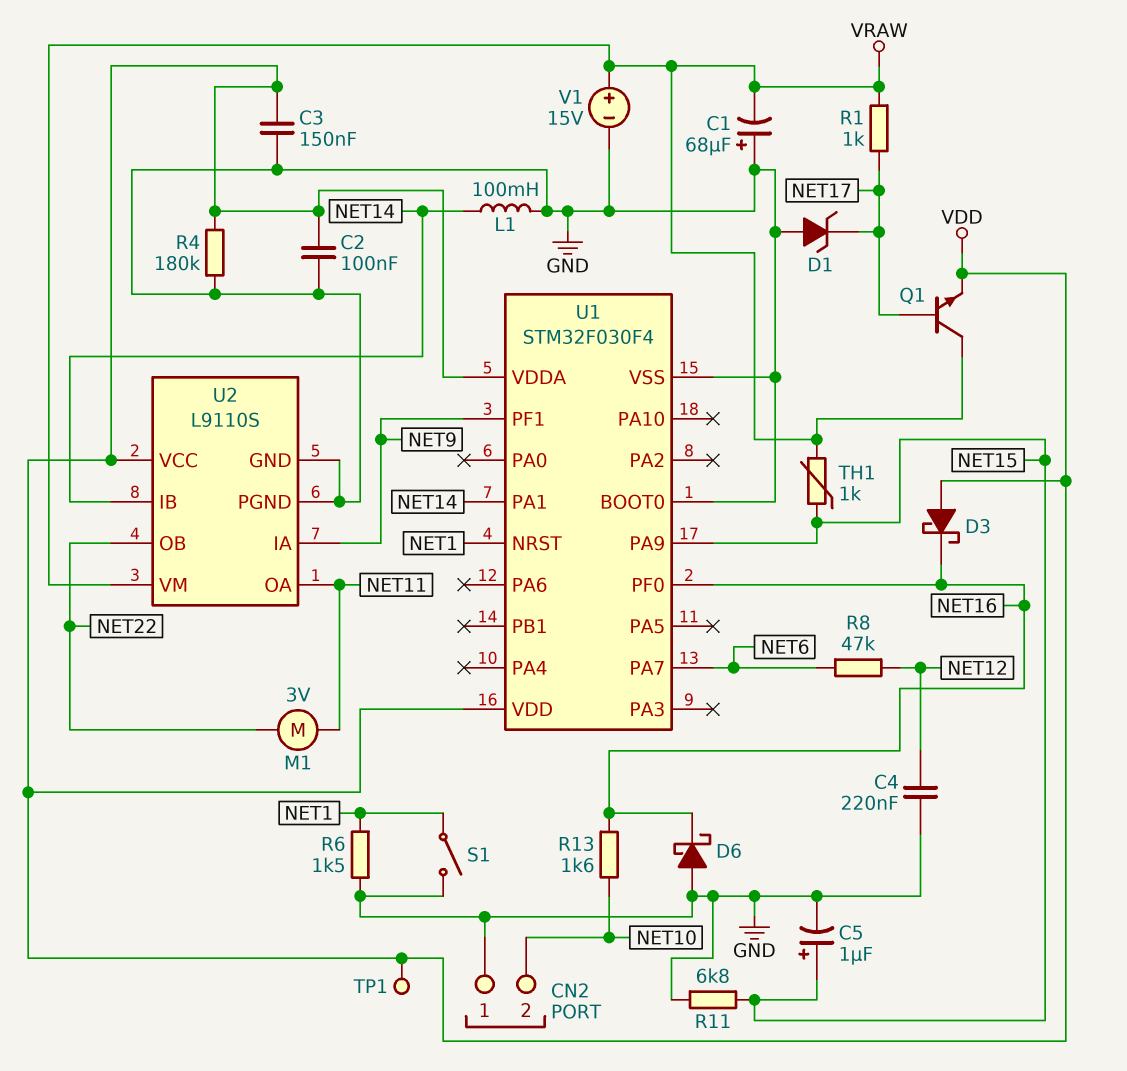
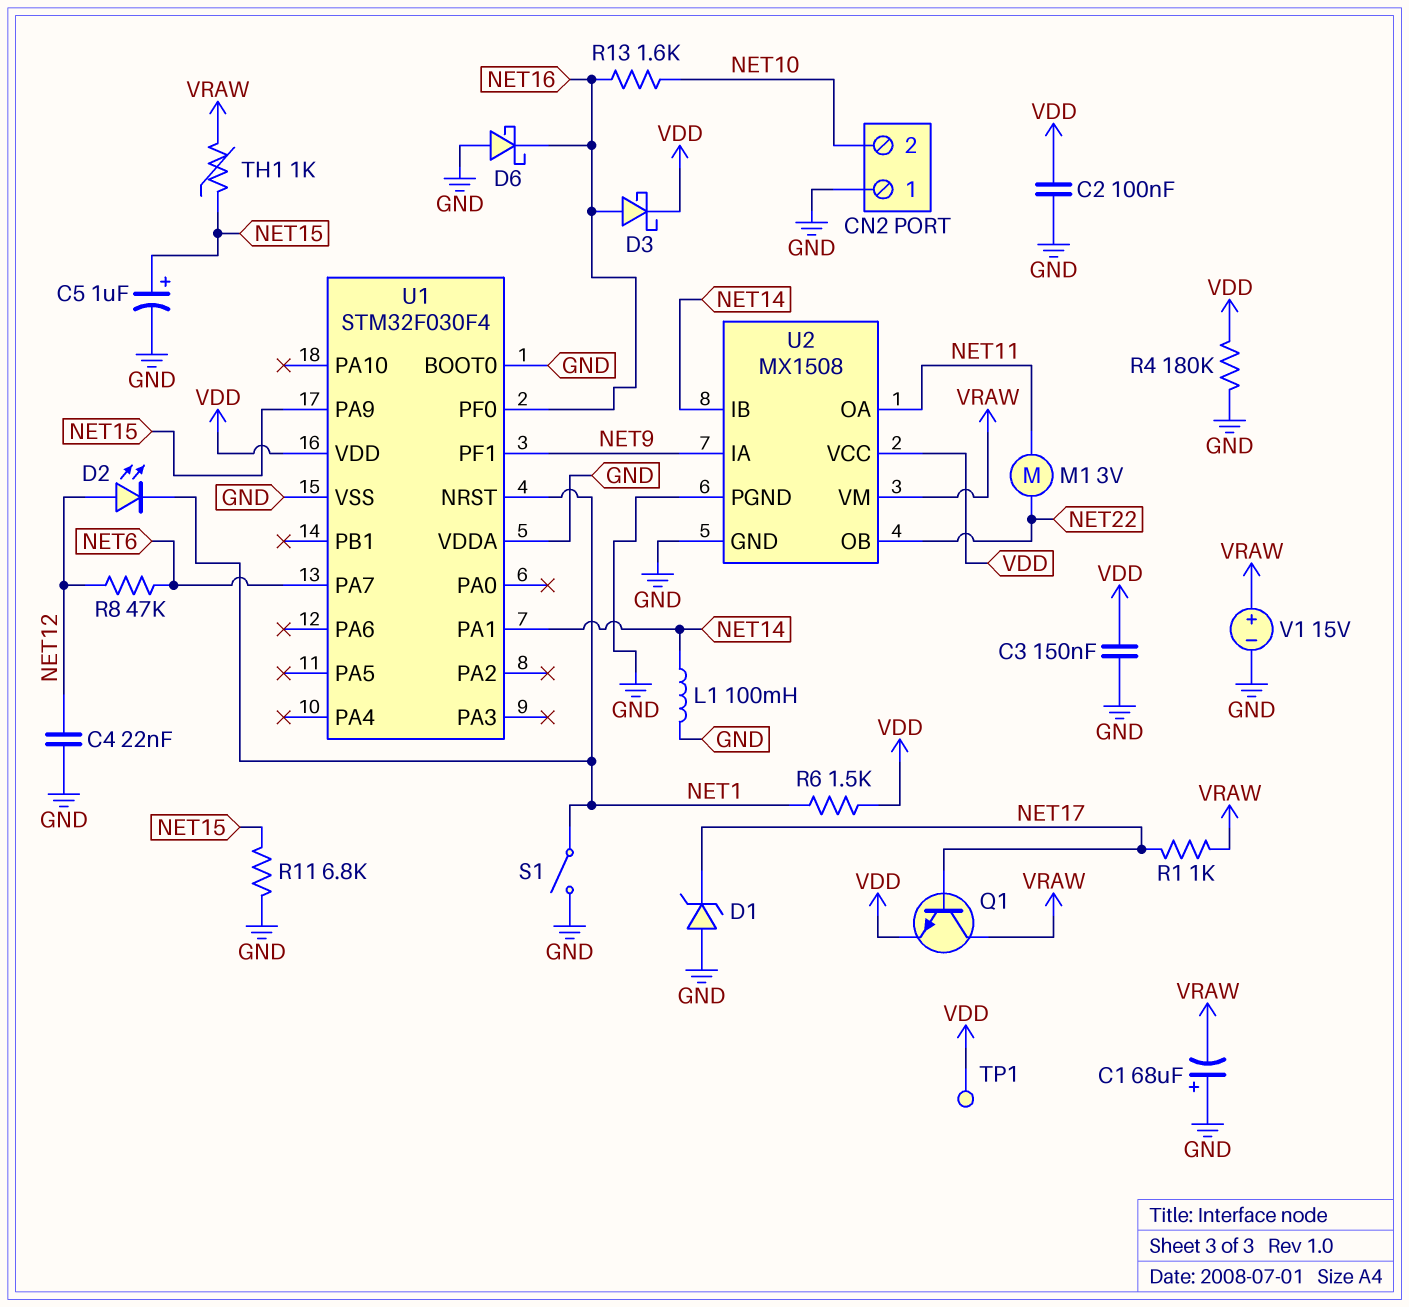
C4: 220nF (GND, NET12) -> 22nF (GND, NET12)
D2: none -> LED (A NET12, K NET1)
D3: schottky (A VDD, K NET16) -> schottky (A NET16, K VDD)
R6: 1.5k (GND, NET1) -> 1.5k (NET1, VDD)
U1 pin VDDA: VDD -> GND
U2: L9110S -> MX1508

